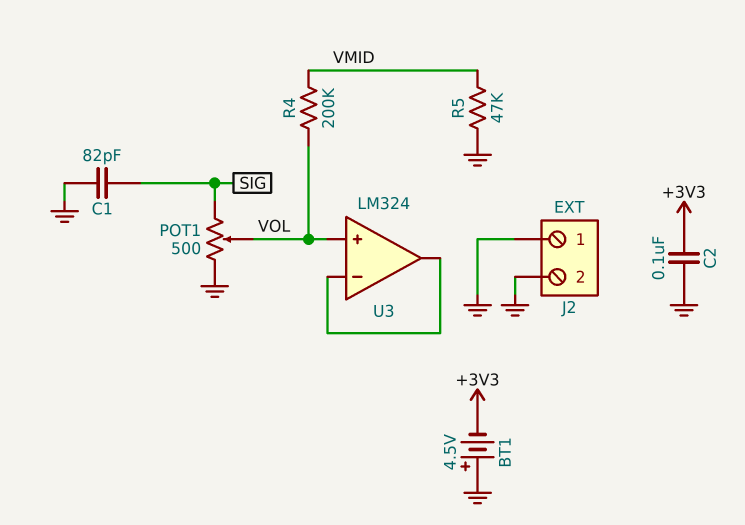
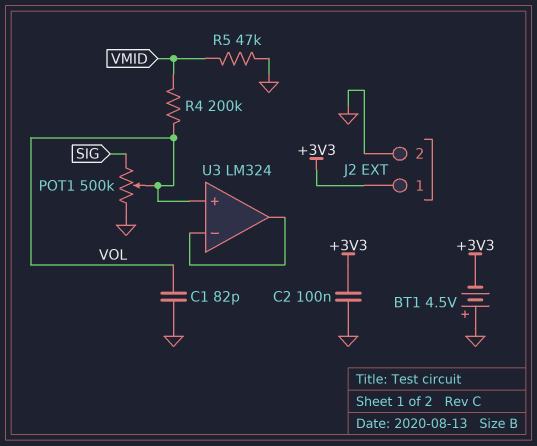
C1: 82pF (GND, SIG) -> 82pF (GND, VOL)
J2 pin 1: GND -> +3V3
POT1: 500 (GND, SIG, wiper VOL) -> 500k (GND, SIG, wiper VOL)

